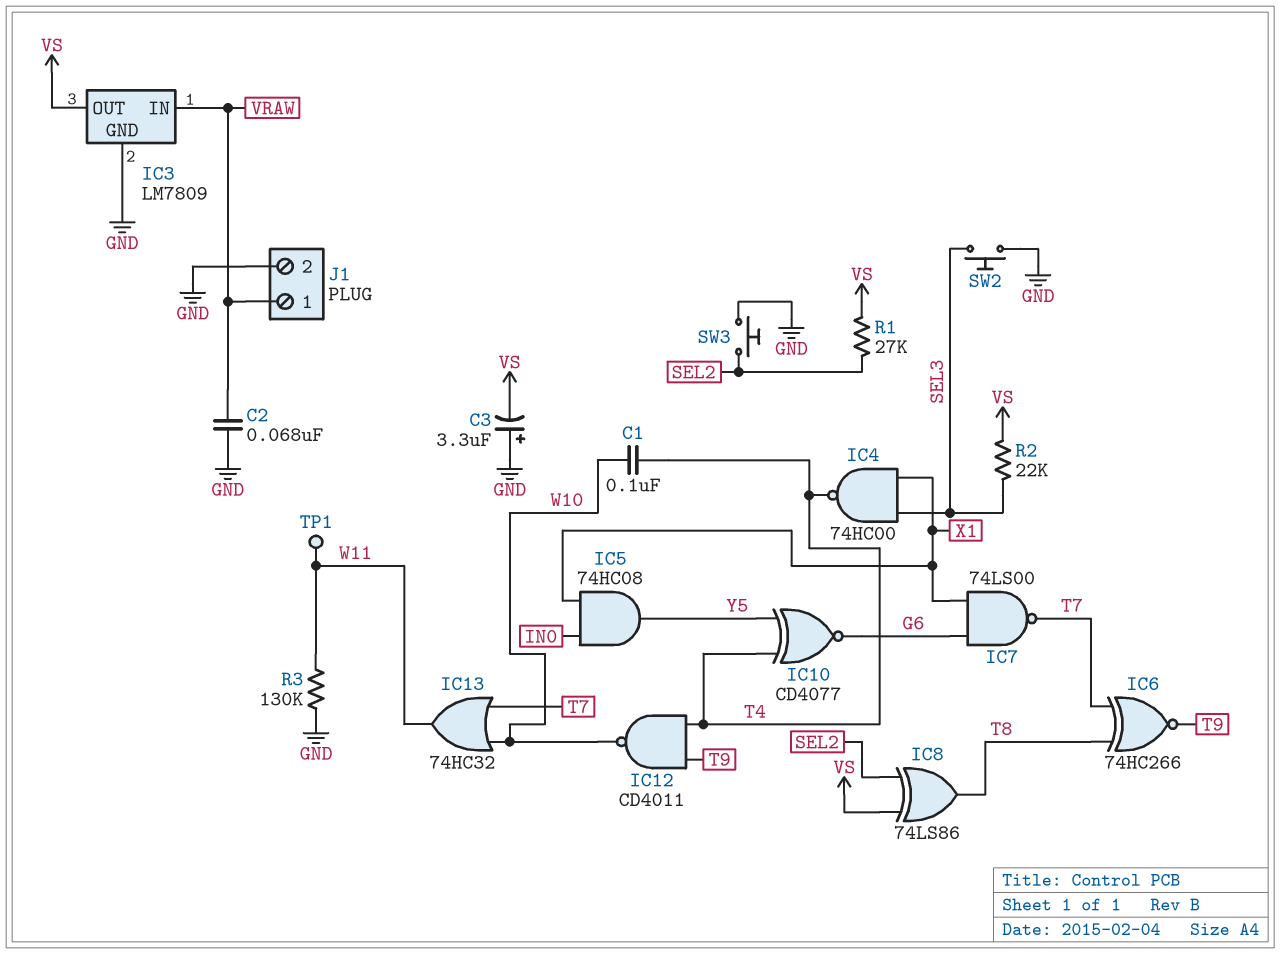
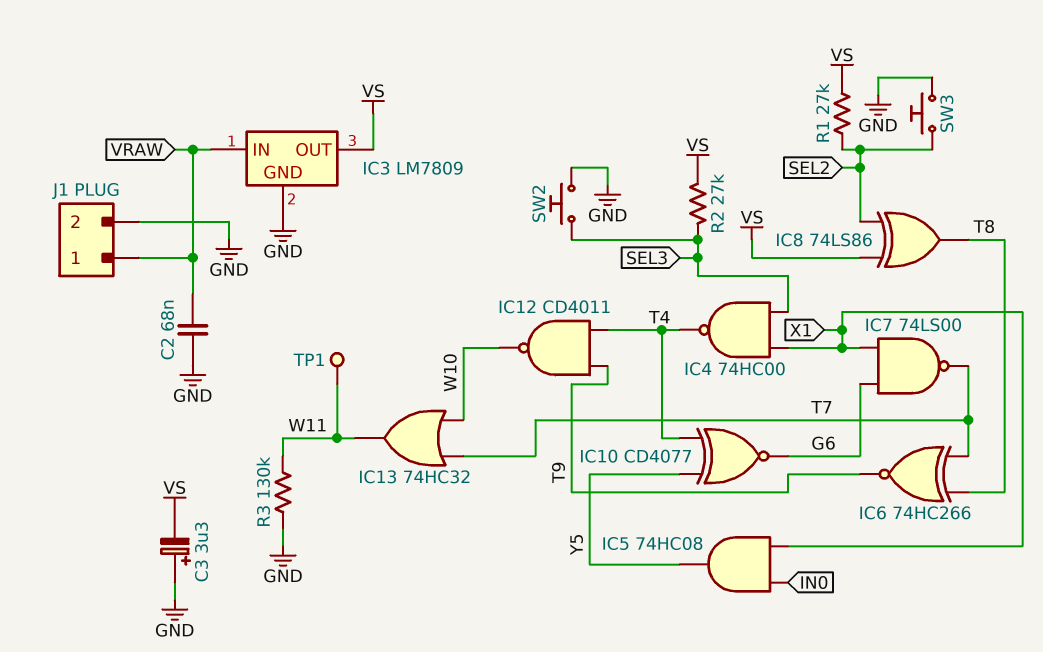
C1: 100nF (T4, W10) -> none
R2: 22k (SEL3, VS) -> 27k (SEL3, VS)

